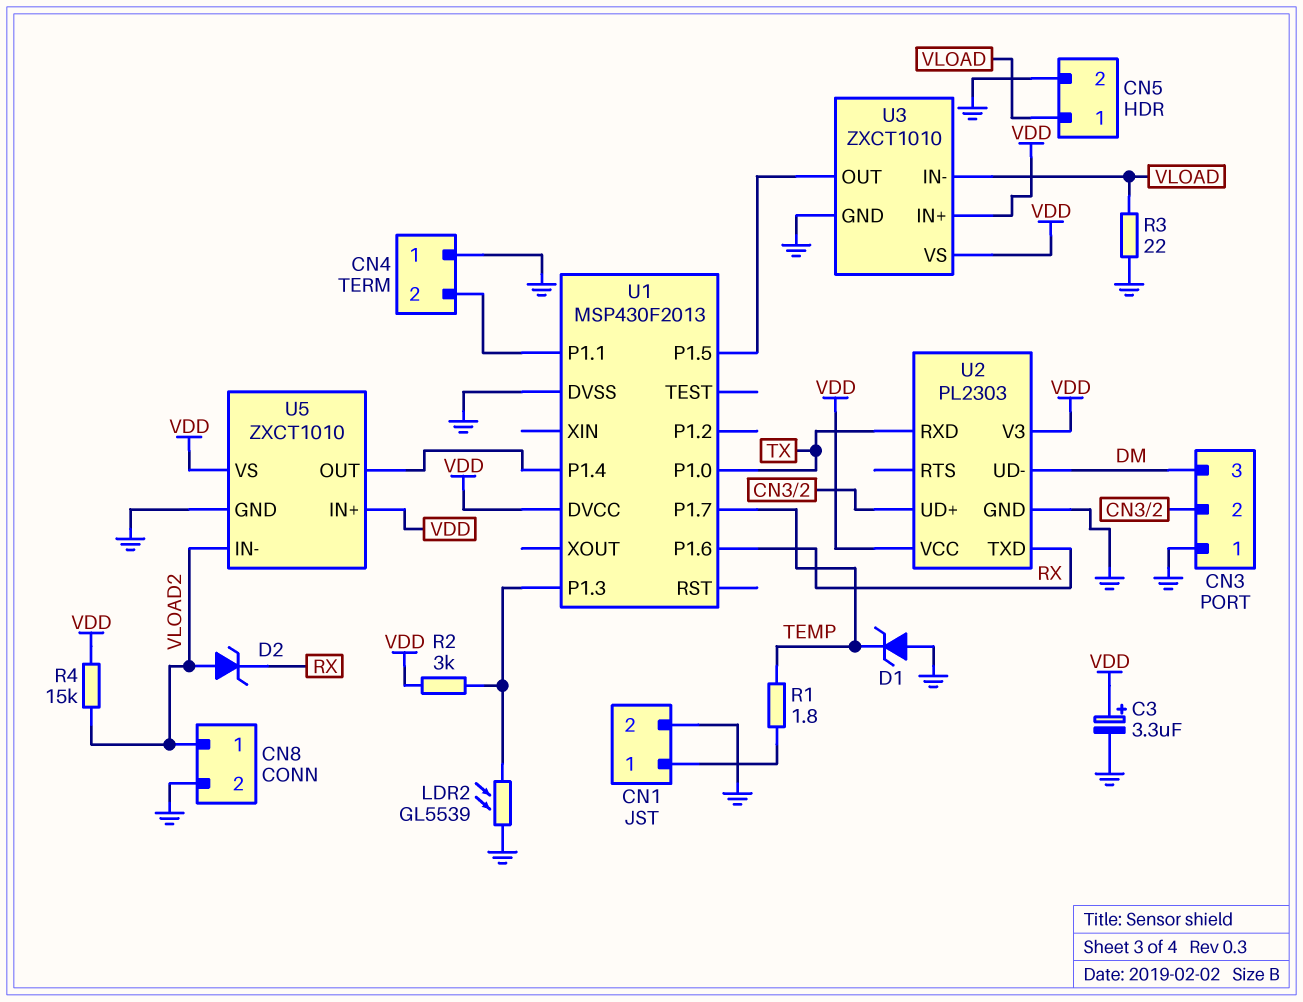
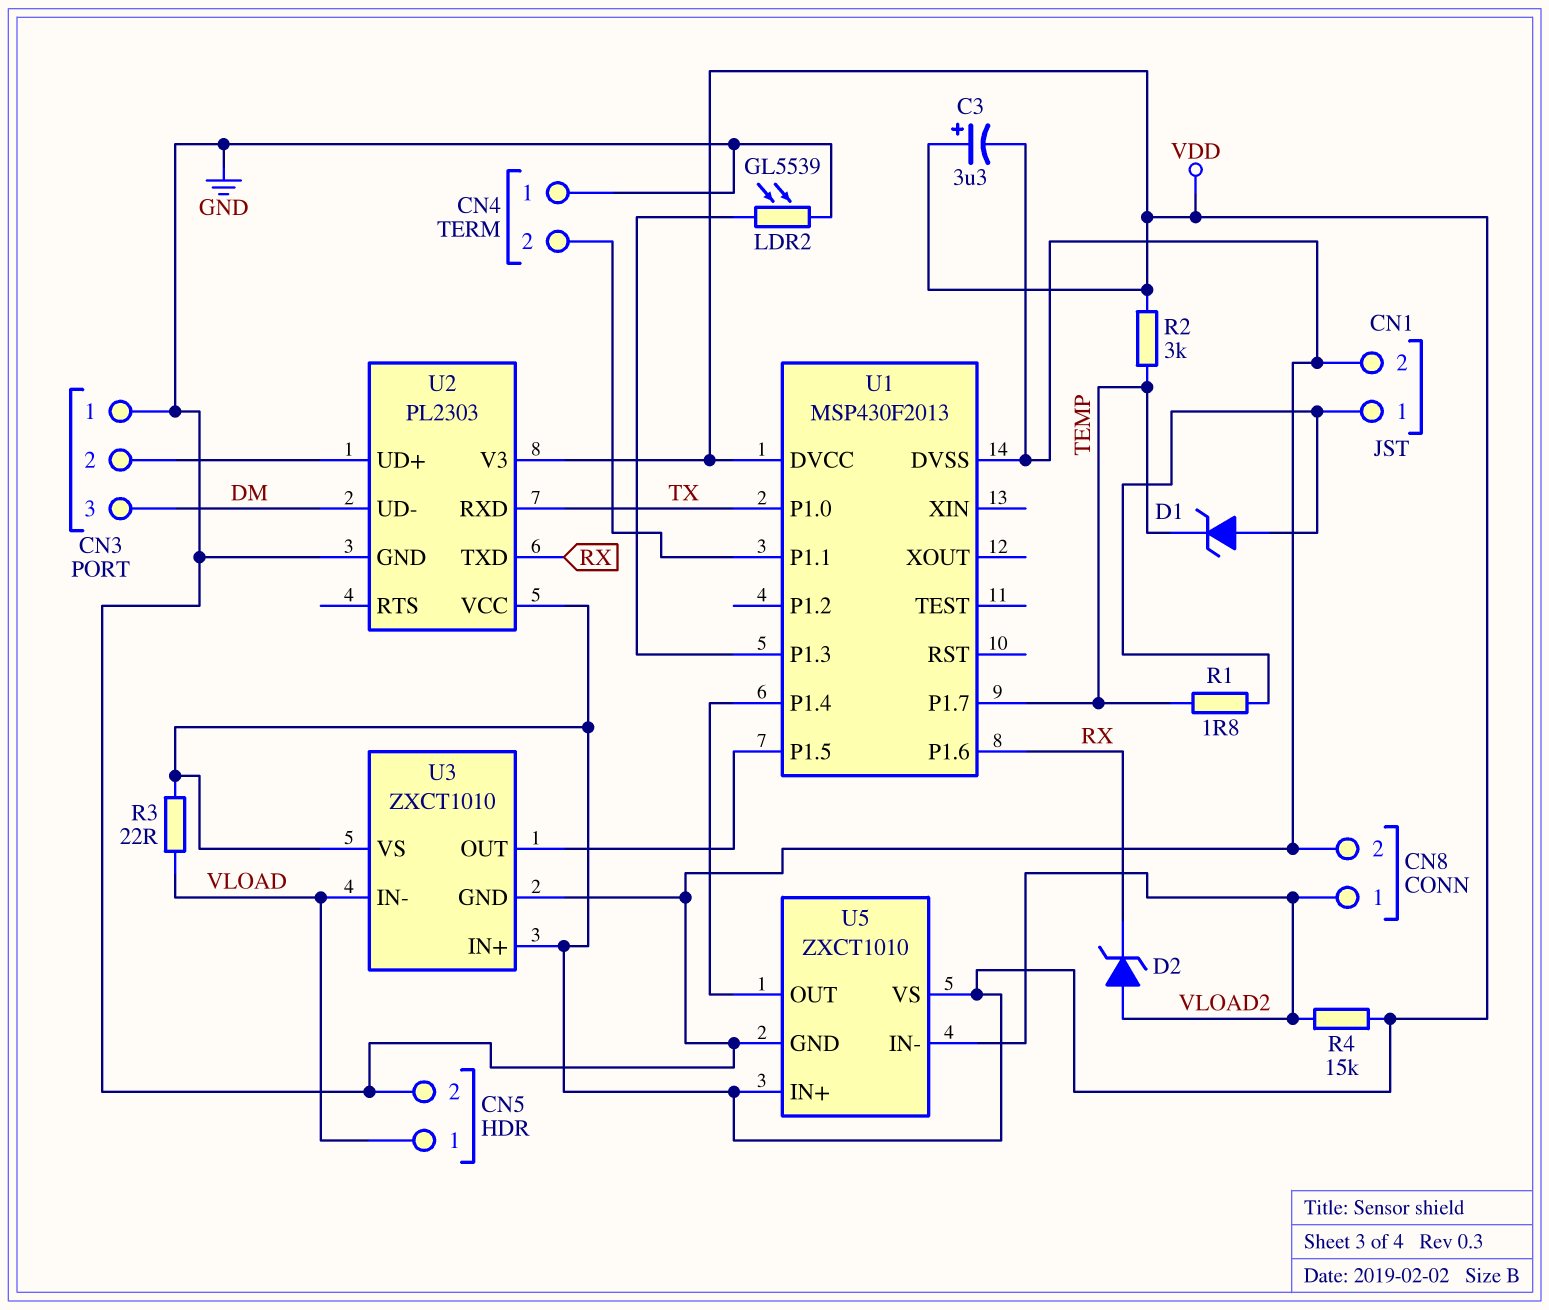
D1: zener (A GND, K TEMP) -> zener (A CN1/1, K TEMP)
R2: 3k (U1/P1.3, VDD) -> 3k (TEMP, VDD)
R3: 22 (GND, VLOAD) -> 22 (VDD, VLOAD)

